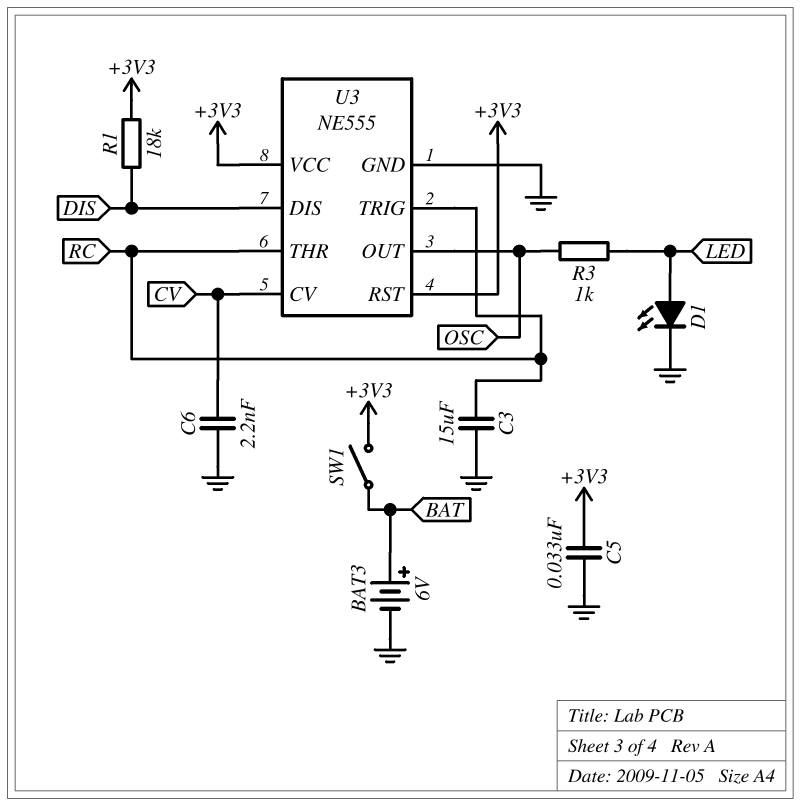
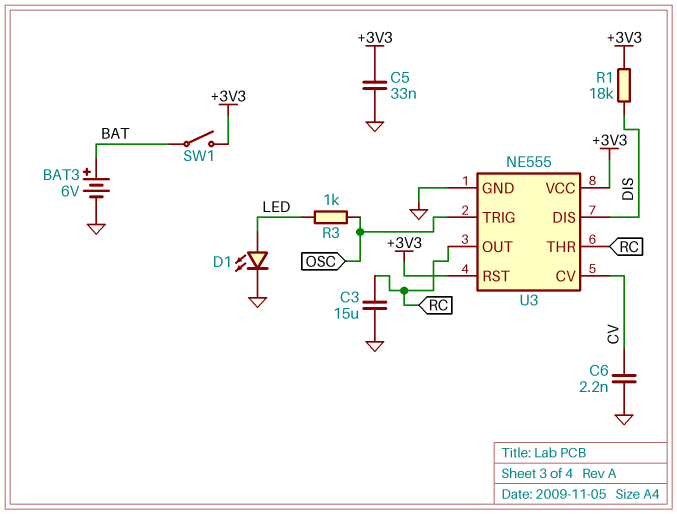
U3 pin OUT: OSC -> RC
U3 pin TRIG: RC -> OSC

